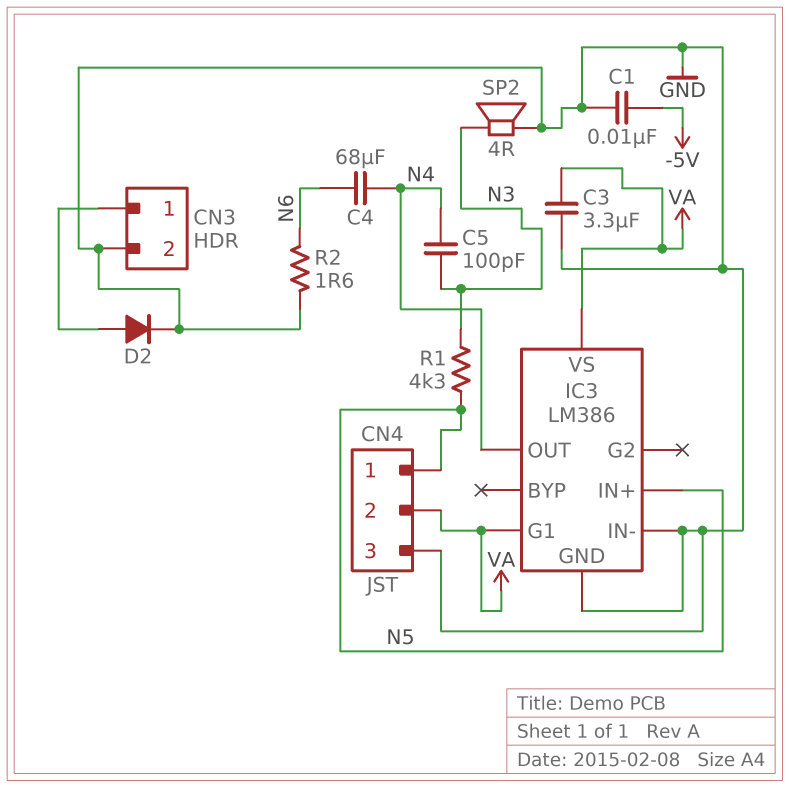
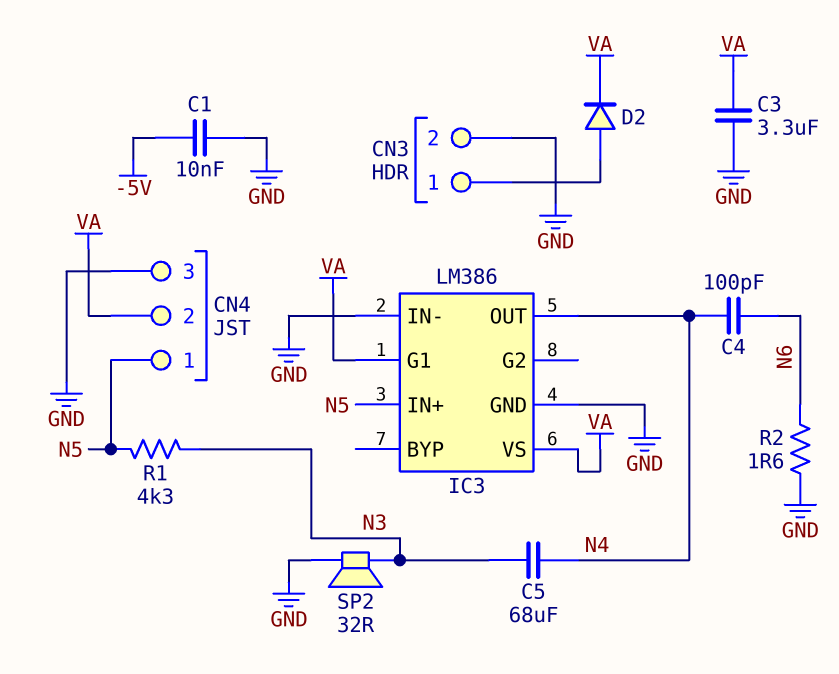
C4: 68uF (N4, N6) -> 100pF (N4, N6)
C5: 100pF (N3, N4) -> 68uF (N3, N4)
D2: diode (A CN3/1, K GND) -> diode (A CN3/1, K VA)
SP2: speaker 4R (GND, N3) -> speaker 32R (GND, N3)

